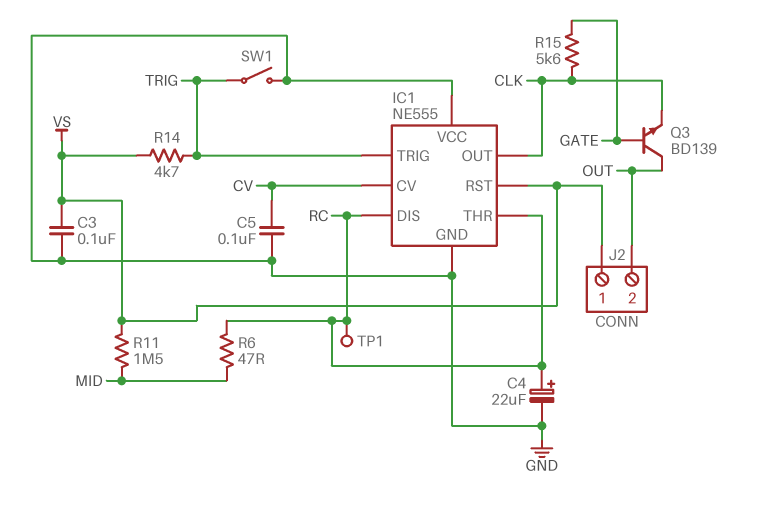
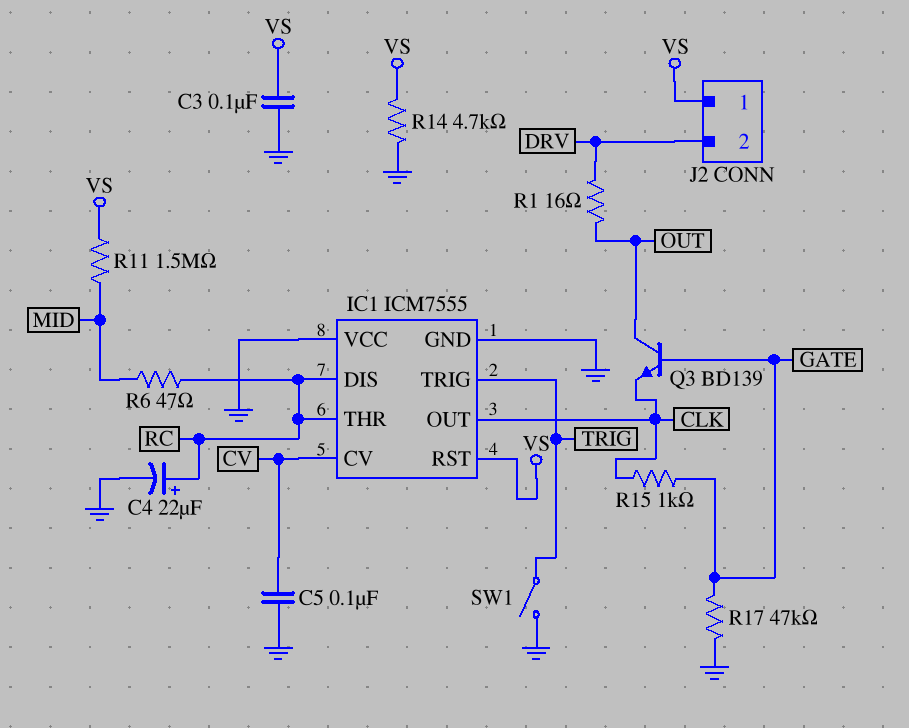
IC1: NE555 -> ICM7555
J2 pin 2: OUT -> DRV
R1: none -> 16 (DRV, OUT)
R14: 4.7k (TRIG, VS) -> 4.7k (GND, VS)
R15: 5.6k (CLK, GATE) -> 1k (CLK, GATE)
R17: none -> 47k (GATE, GND)
TP1: test point (RC) -> none

